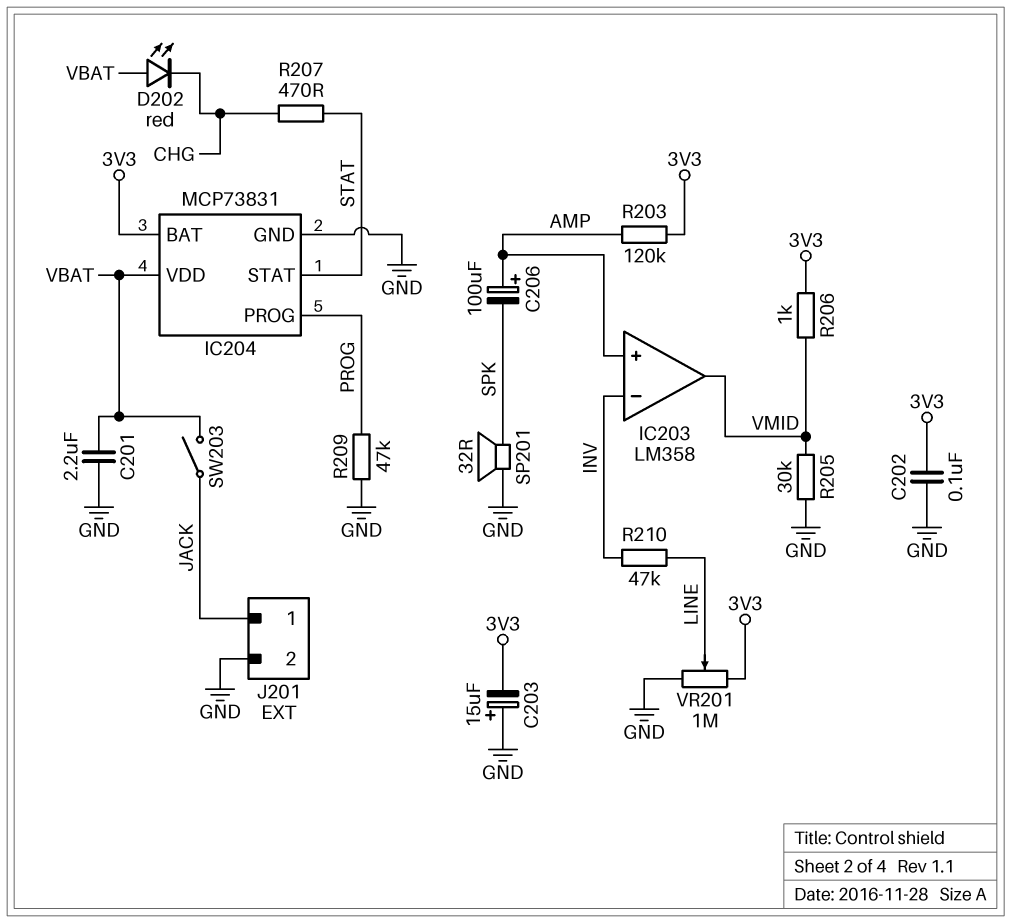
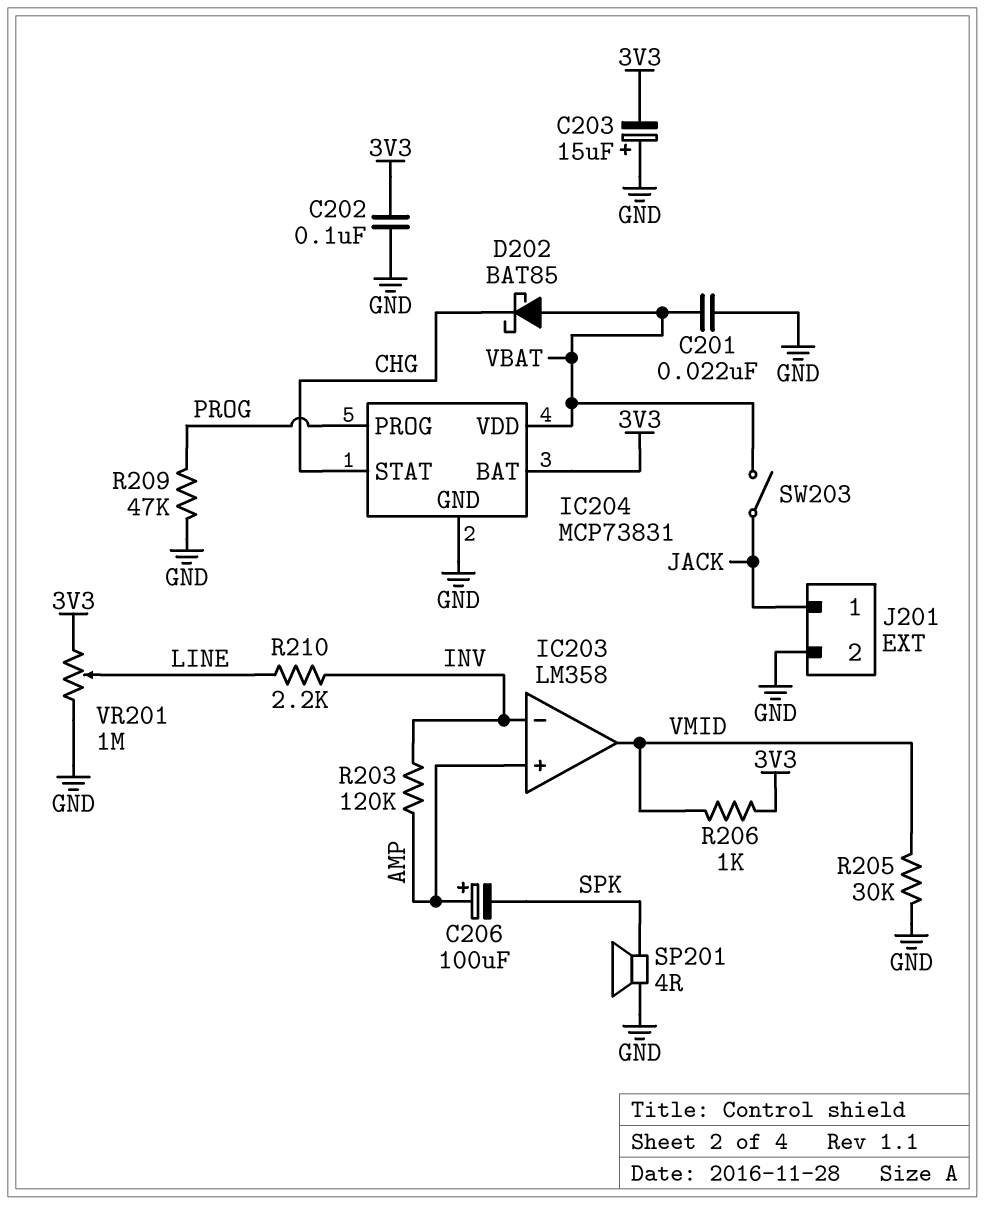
C201: 2.2uF (GND, VBAT) -> 22nF (GND, VBAT)
D202: LED red (A VBAT, K CHG) -> schottky BAT85 (A VBAT, K CHG)
IC204 pin STAT: STAT -> CHG
R203: 120k (3V3, AMP) -> 120k (AMP, INV)
R207: 470 (CHG, STAT) -> none
R210: 47k (INV, LINE) -> 2.2k (INV, LINE)
SP201: speaker 32R (GND, SPK) -> speaker 4R (GND, SPK)

